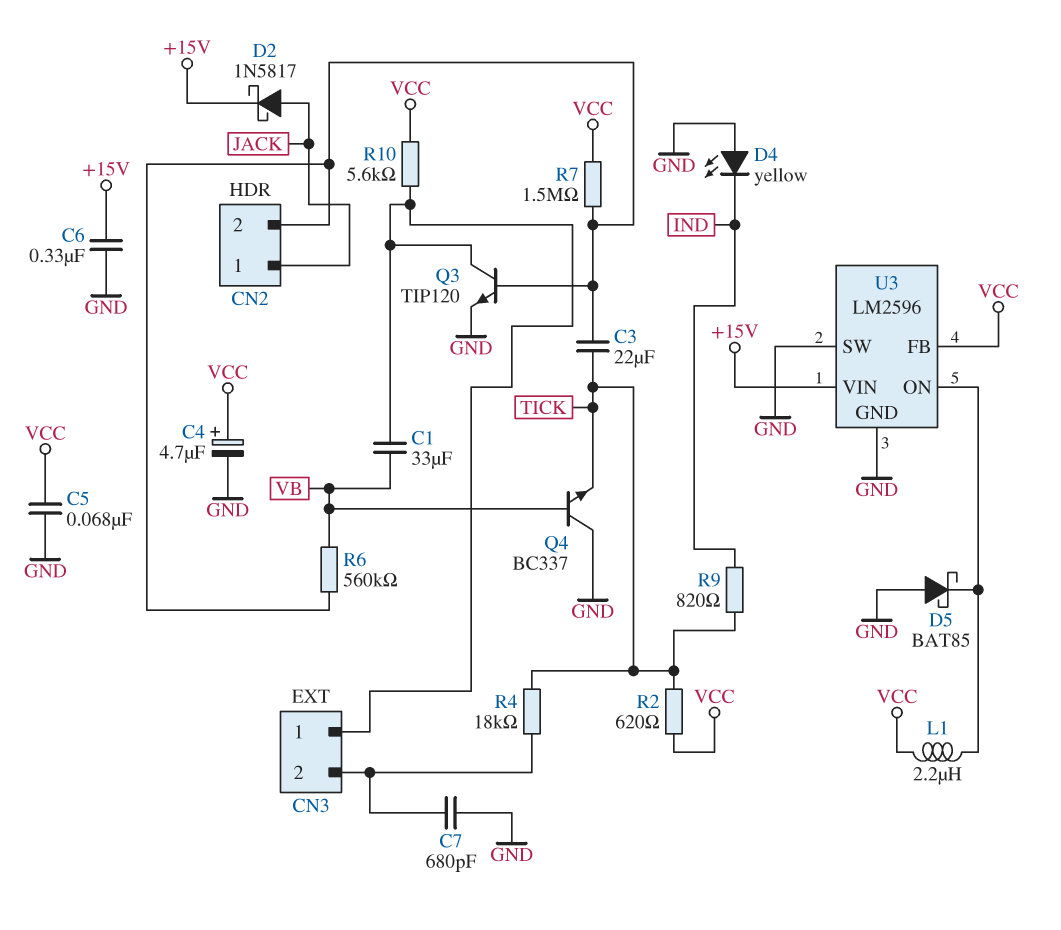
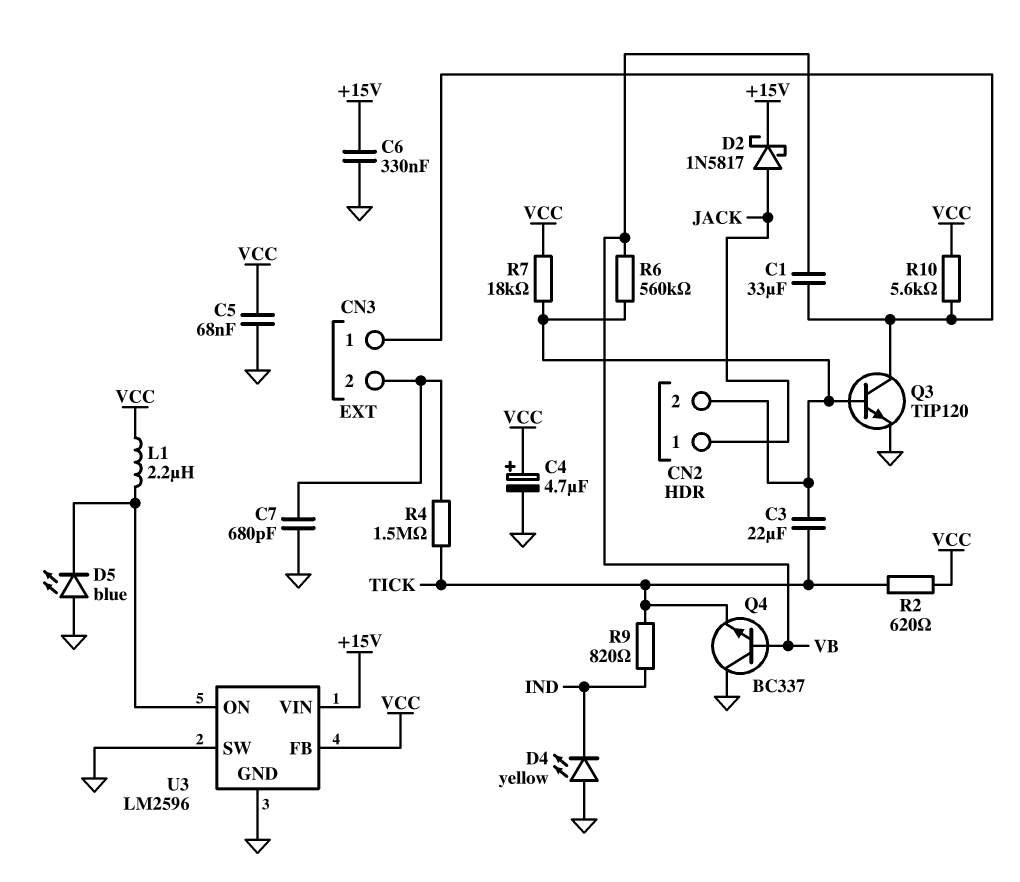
D5: schottky BAT85 (A GND, K U3/ON) -> LED blue (A GND, K U3/ON)
R4: 18k (CN3/2, TICK) -> 1.5M (CN3/2, TICK)
R7: 1.5M (CN2/2, VCC) -> 18k (CN2/2, VCC)

